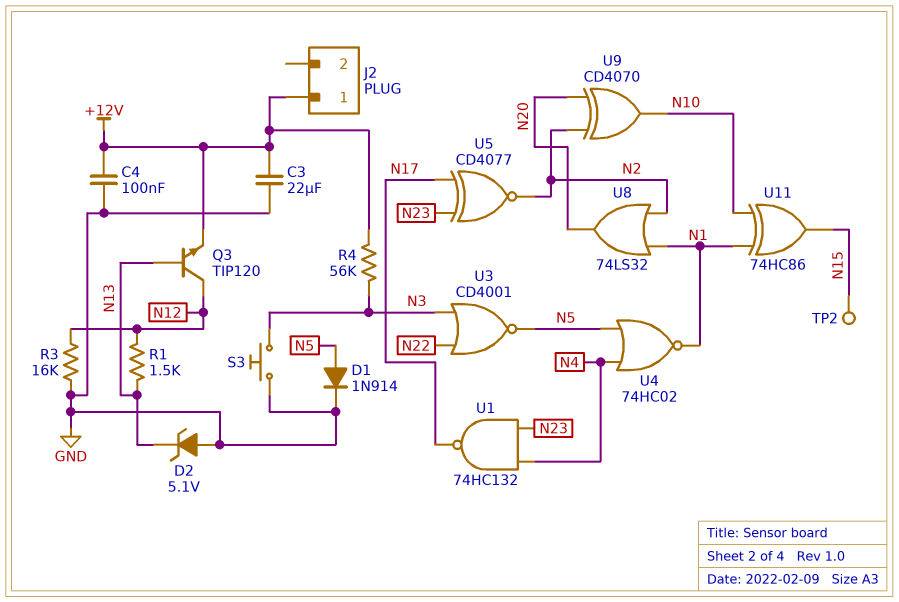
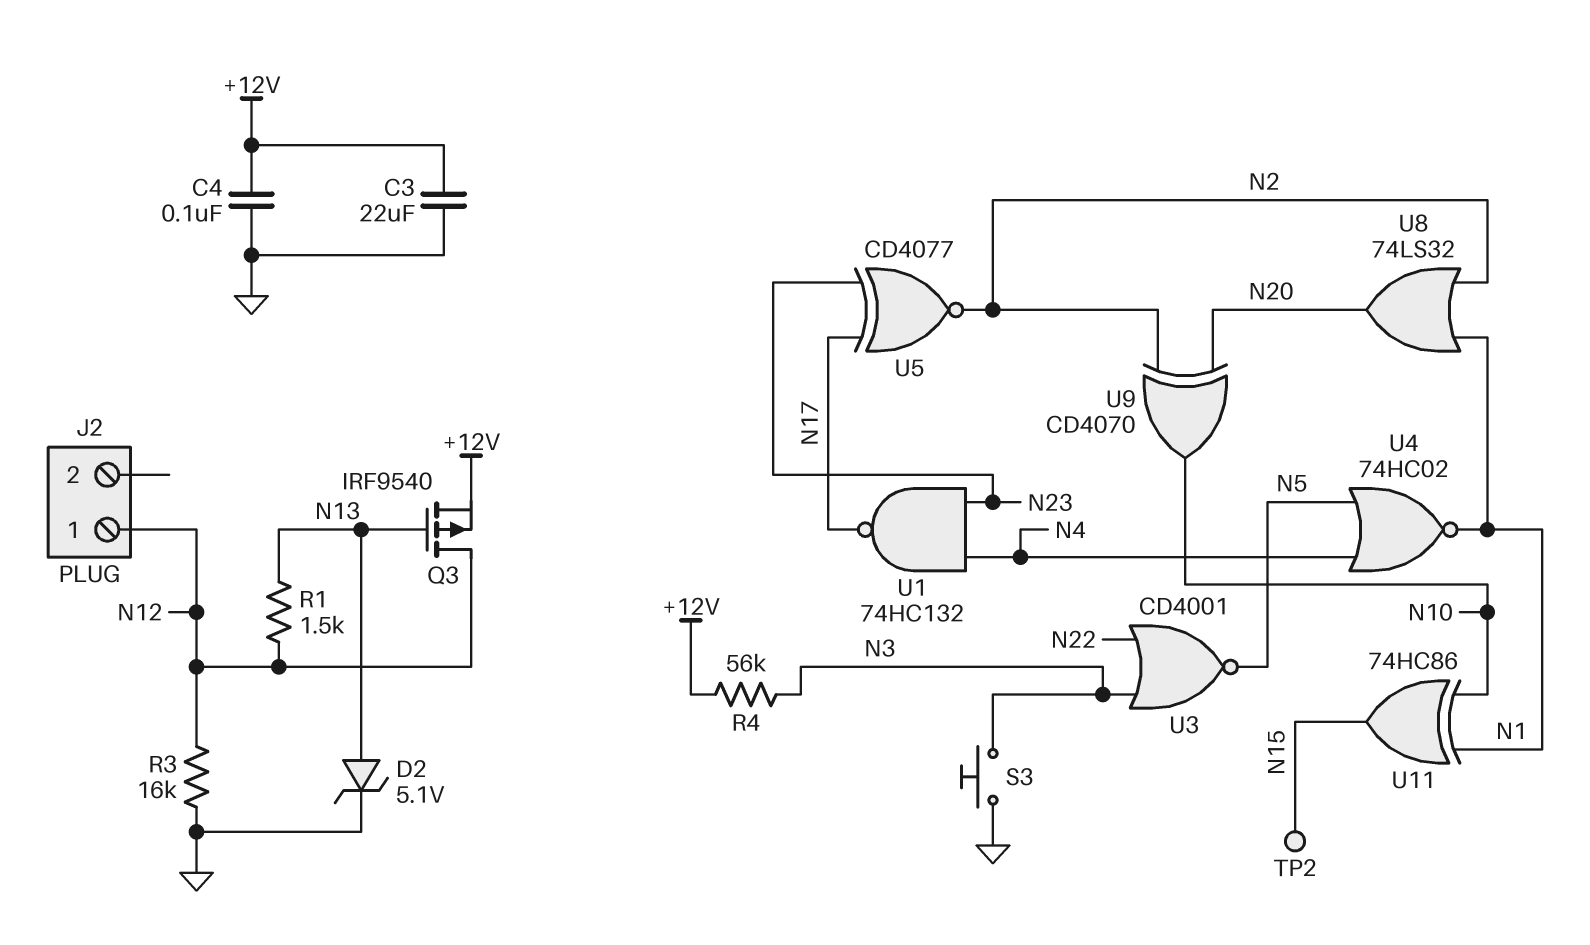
D1: diode 1N914 (A N5, K GND) -> none
D2: zener 5.1V (A GND, K N13) -> zener 5.1V (A N13, K GND)
J2 pin 1: +12V -> N12
Q3: NPN TIP120 (B N13, C N12, E +12V) -> PMOS IRF9540 (G N13, D N12, S +12V)

